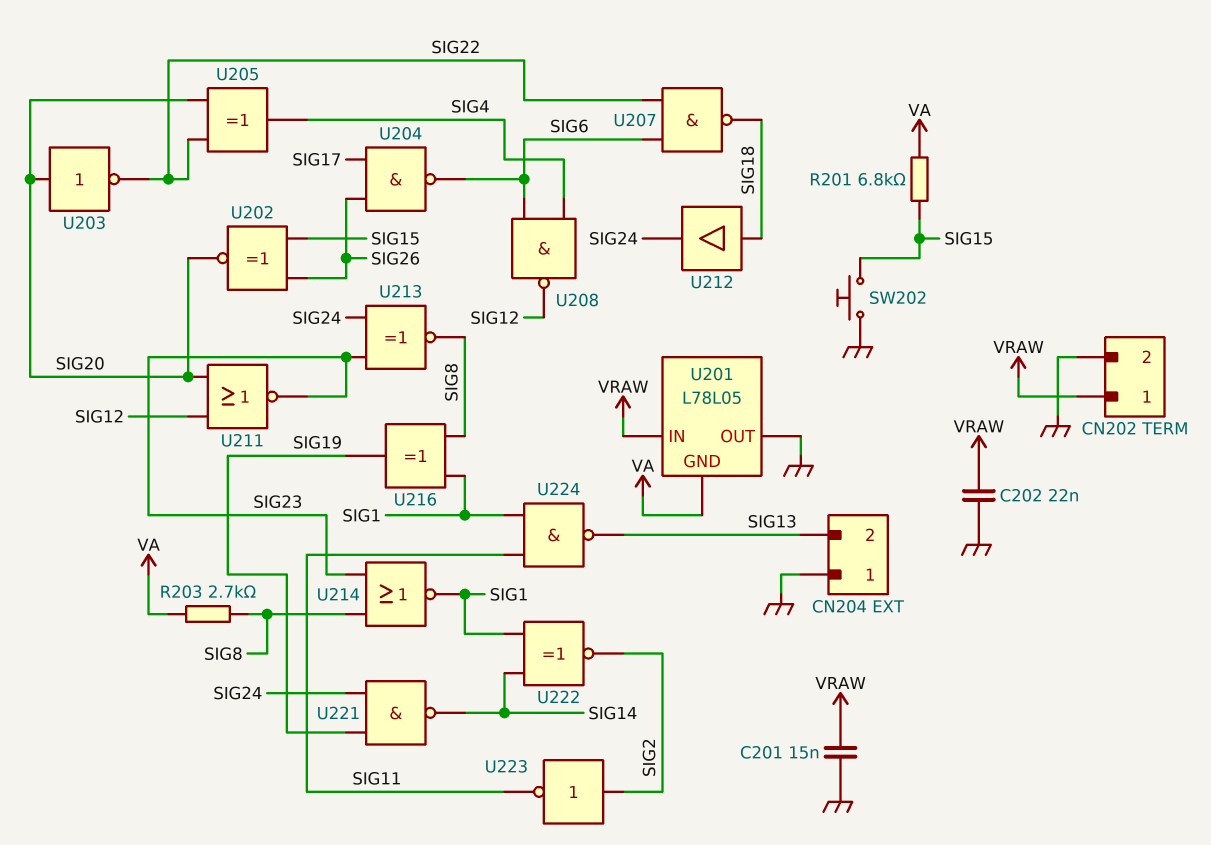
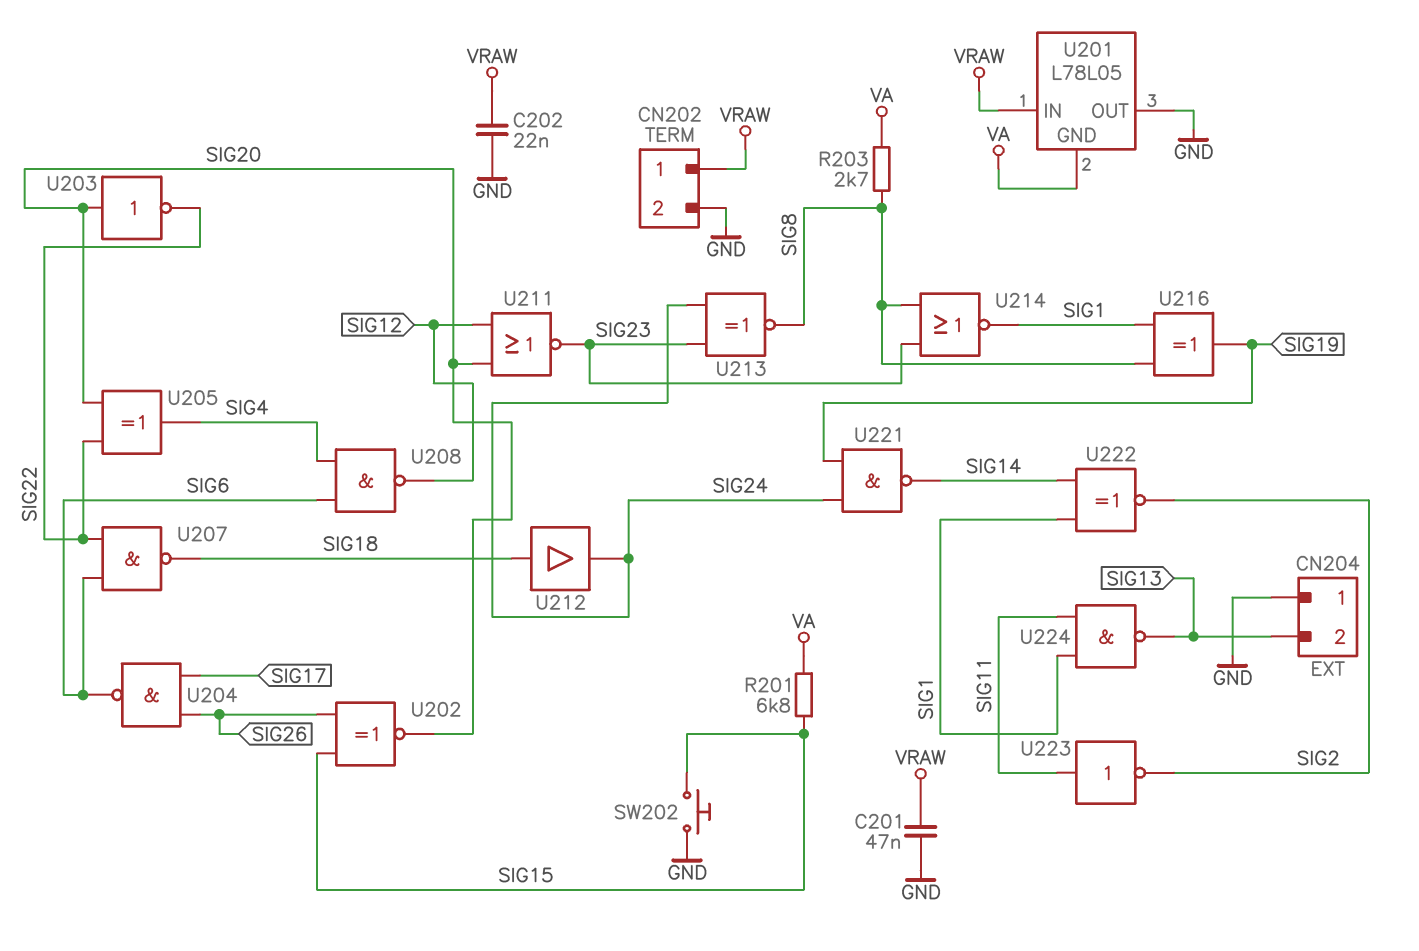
C201: 15nF (GND, VRAW) -> 47nF (GND, VRAW)
U223: NOT (in SIG2, out SIG11) -> NOT (in SIG11, out SIG2)

